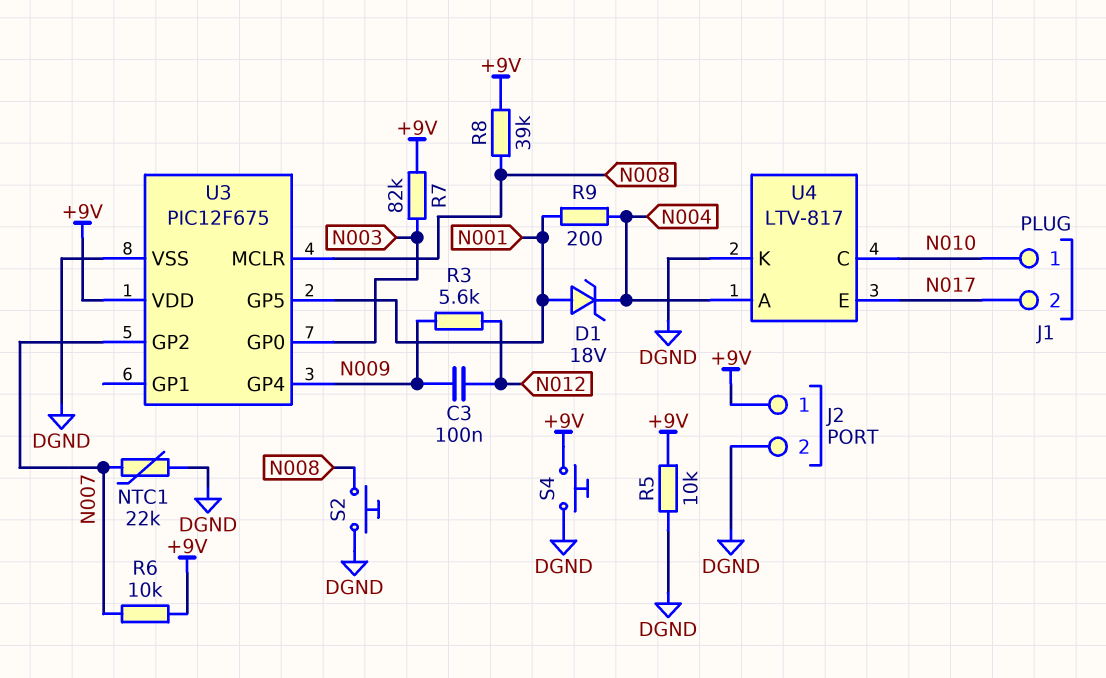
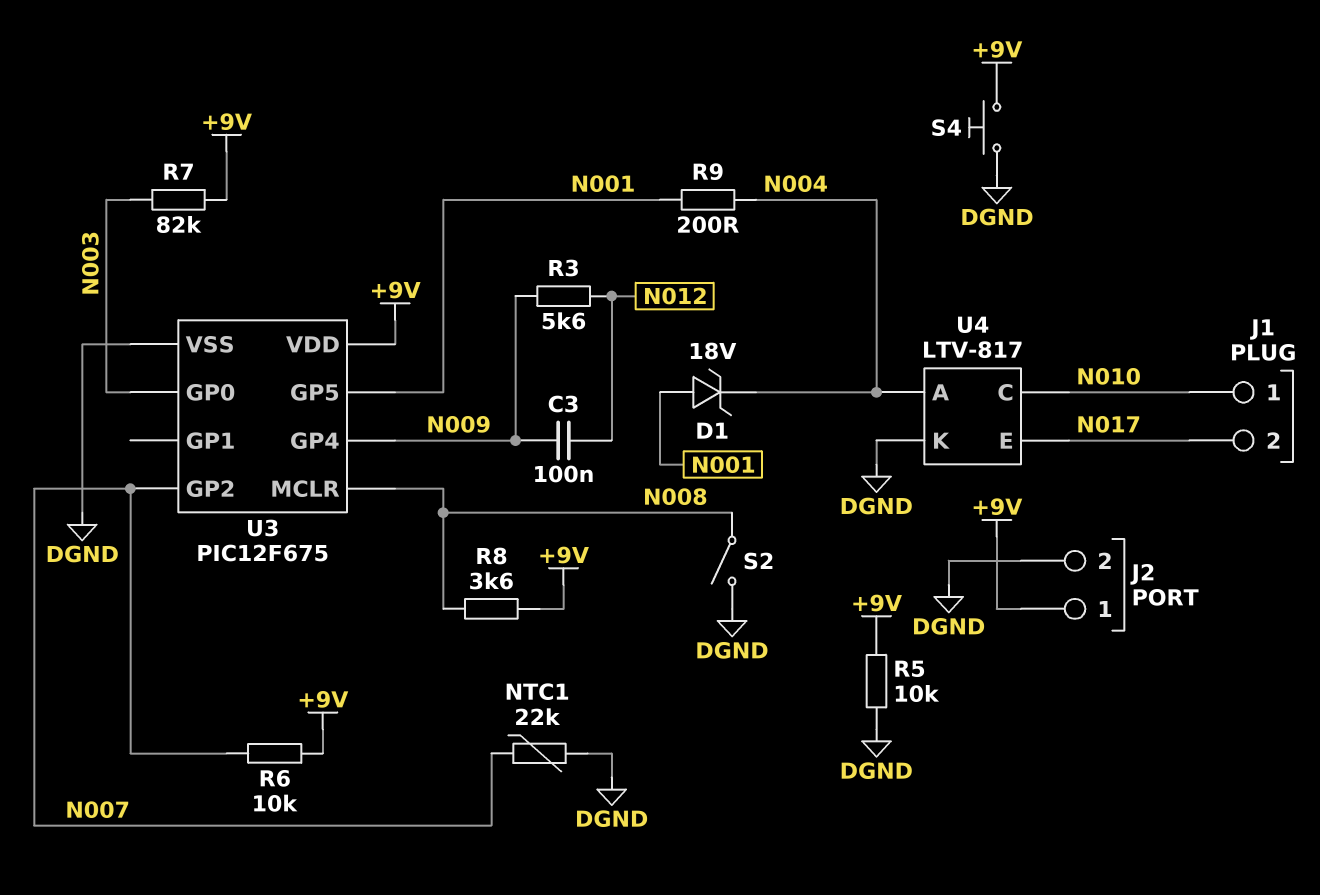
R8: 39k (+9V, N008) -> 3.6k (+9V, N008)
S2: button (DGND, N008) -> switch (DGND, N008)

